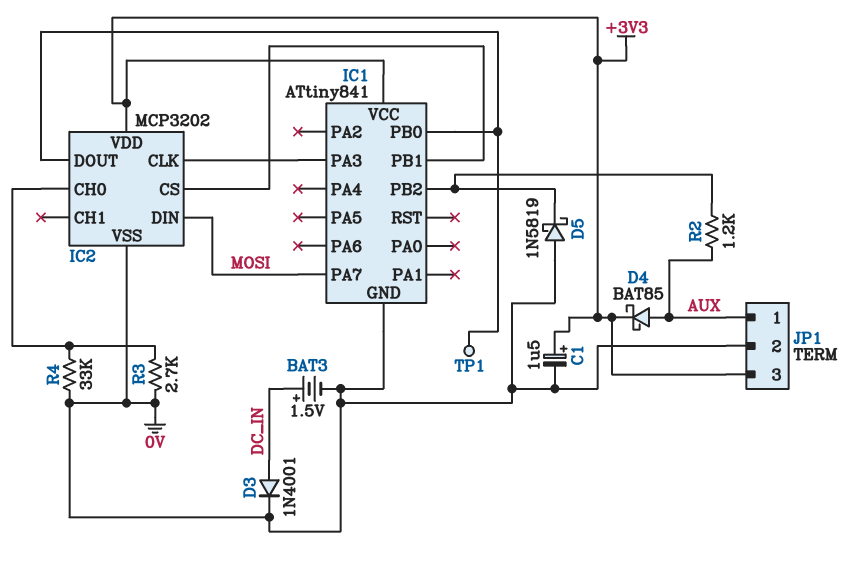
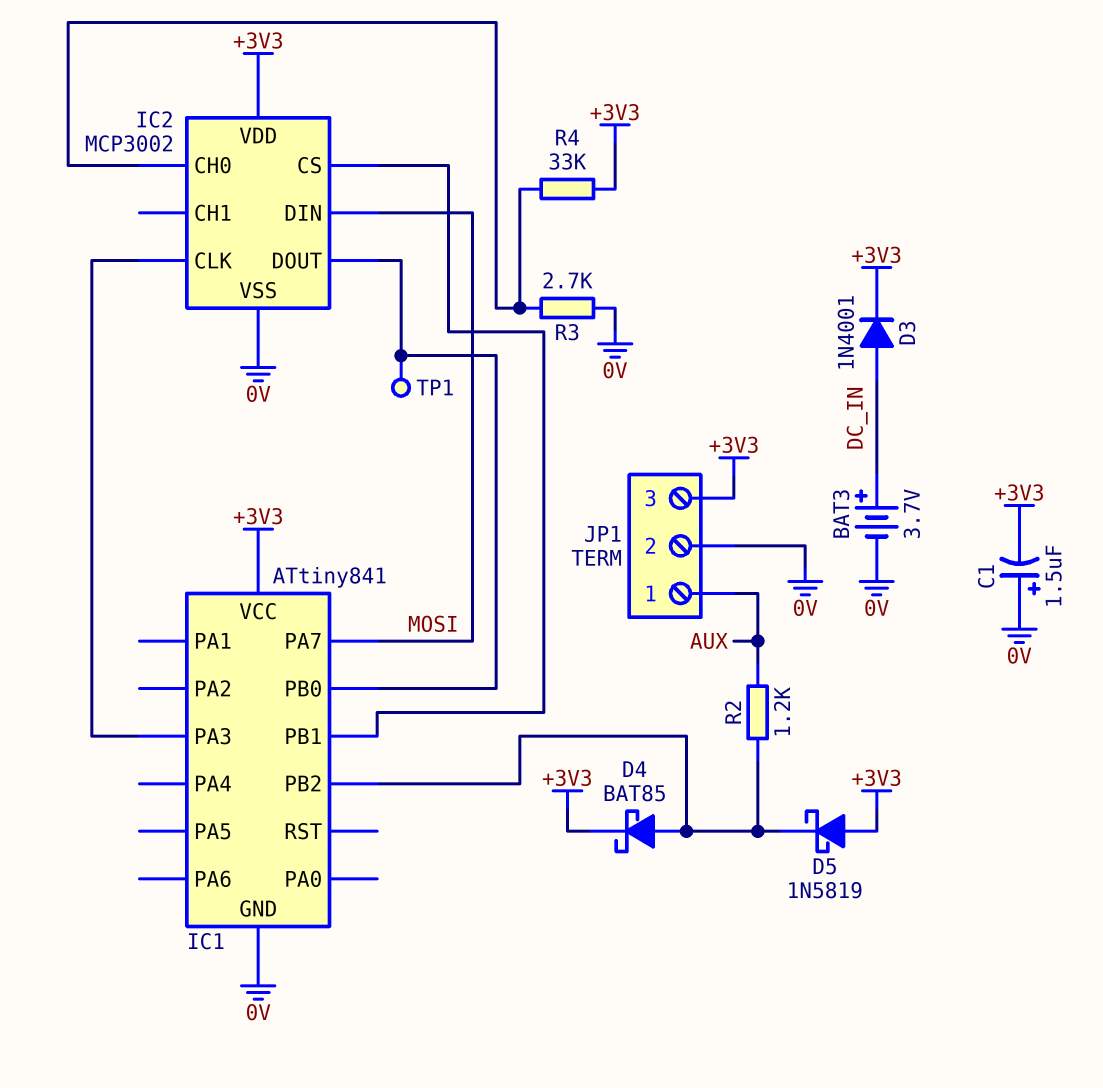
BAT3: 1.5V (plus DC_IN, minus 0V) -> 3.7V (plus DC_IN, minus 0V)
C1: 1.5uF (plus +3V3, minus 0V) -> 1.5uF (plus 0V, minus +3V3)
D3: diode 1N4001 (A DC_IN, K 0V) -> diode 1N4001 (A DC_IN, K +3V3)
D4: schottky BAT85 (A AUX, K +3V3) -> schottky BAT85 (A IC1/PB2, K +3V3)
D5: schottky 1N5819 (A 0V, K IC1/PB2) -> schottky 1N5819 (A +3V3, K IC1/PB2)
IC2: MCP3202 -> MCP3002
R4: 33k (0V, IC2/CH0) -> 33k (+3V3, IC2/CH0)

